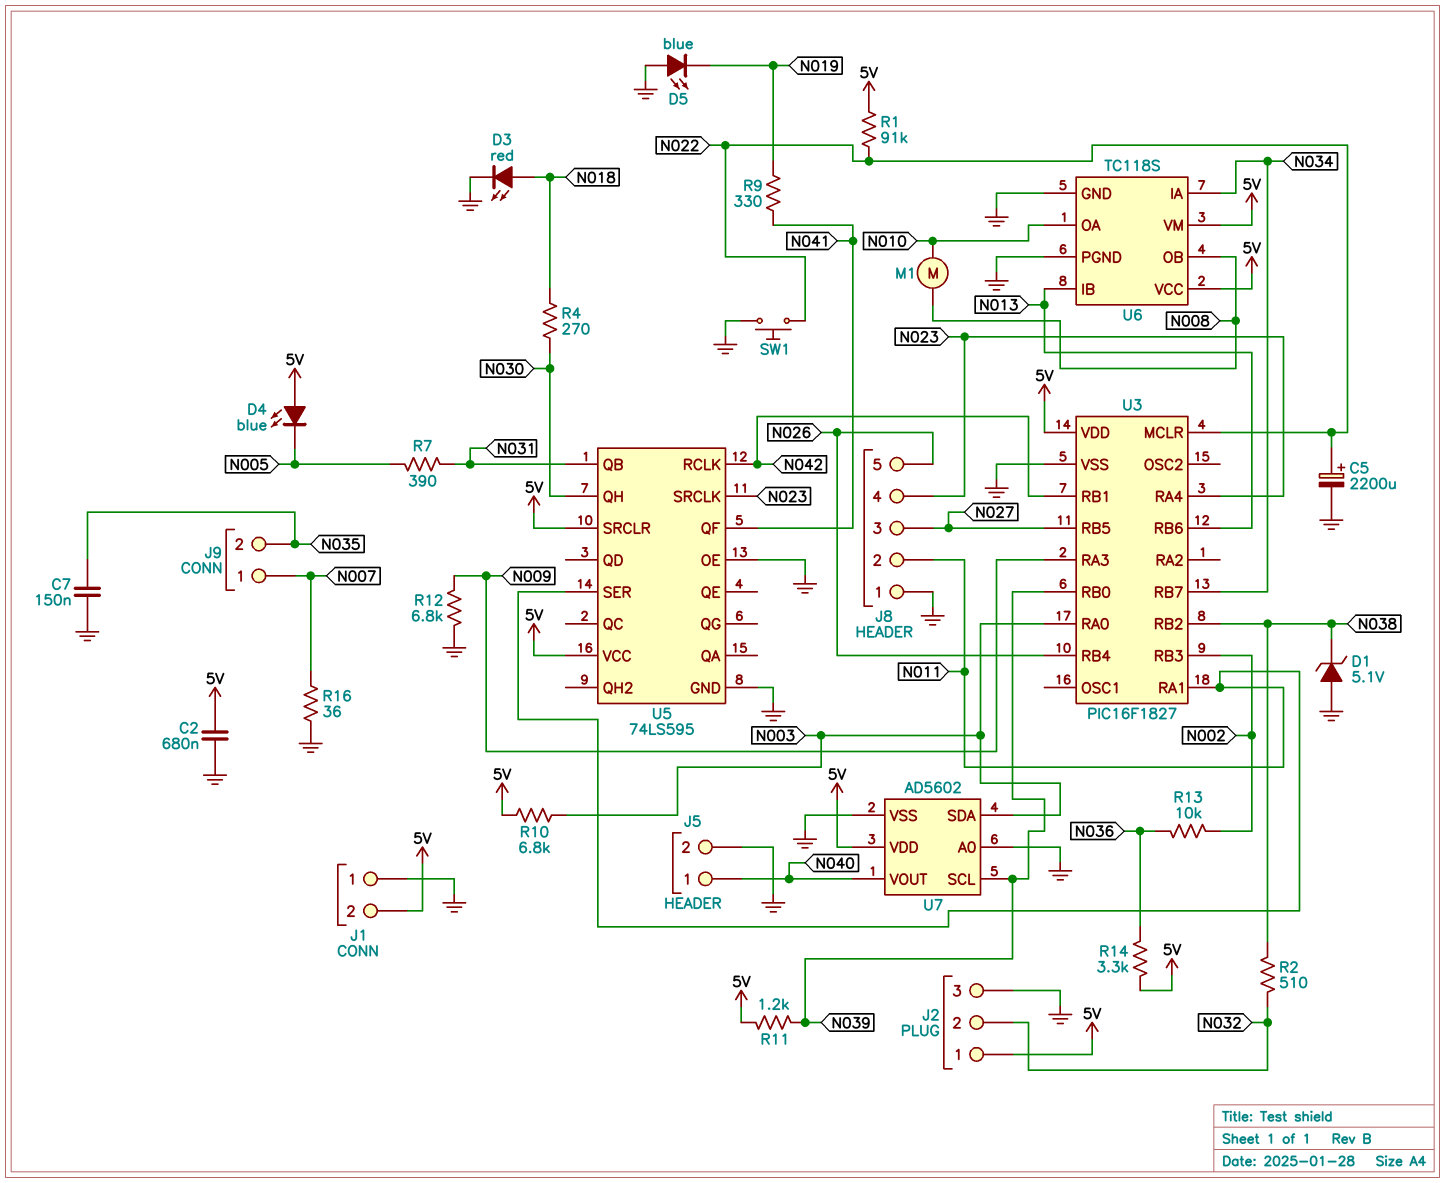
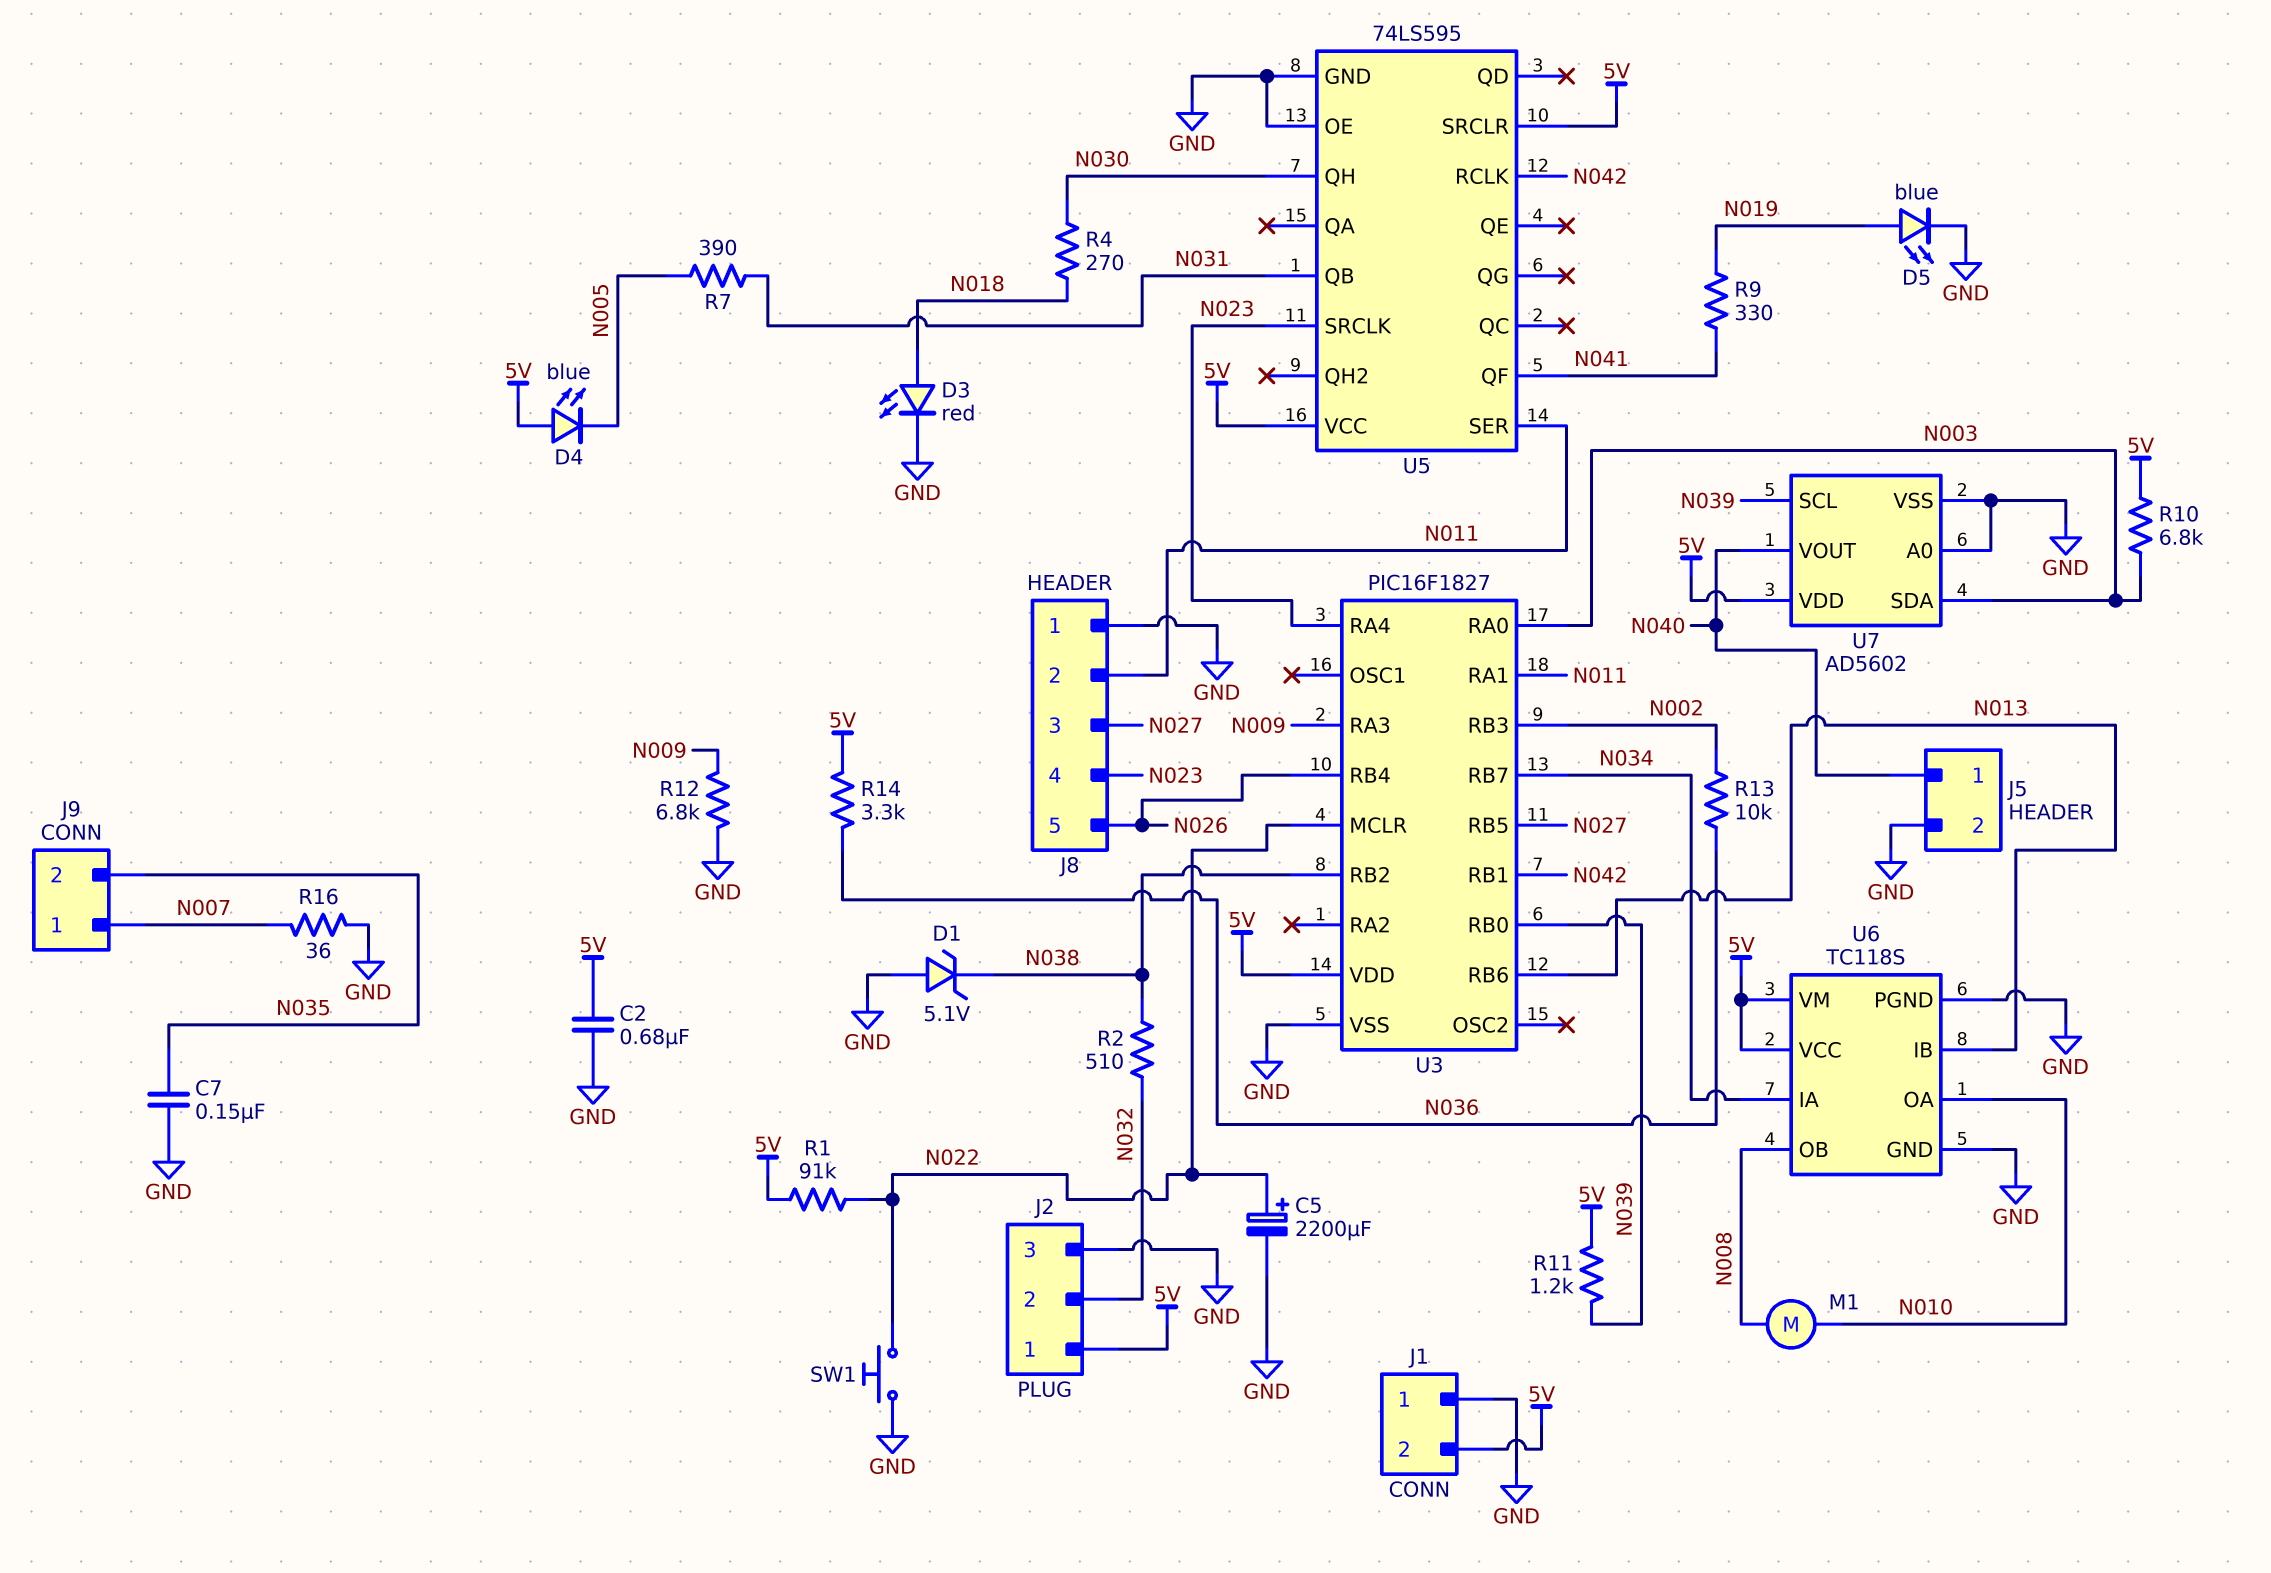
D5: LED blue (A GND, K N019) -> LED blue (A N019, K GND)

